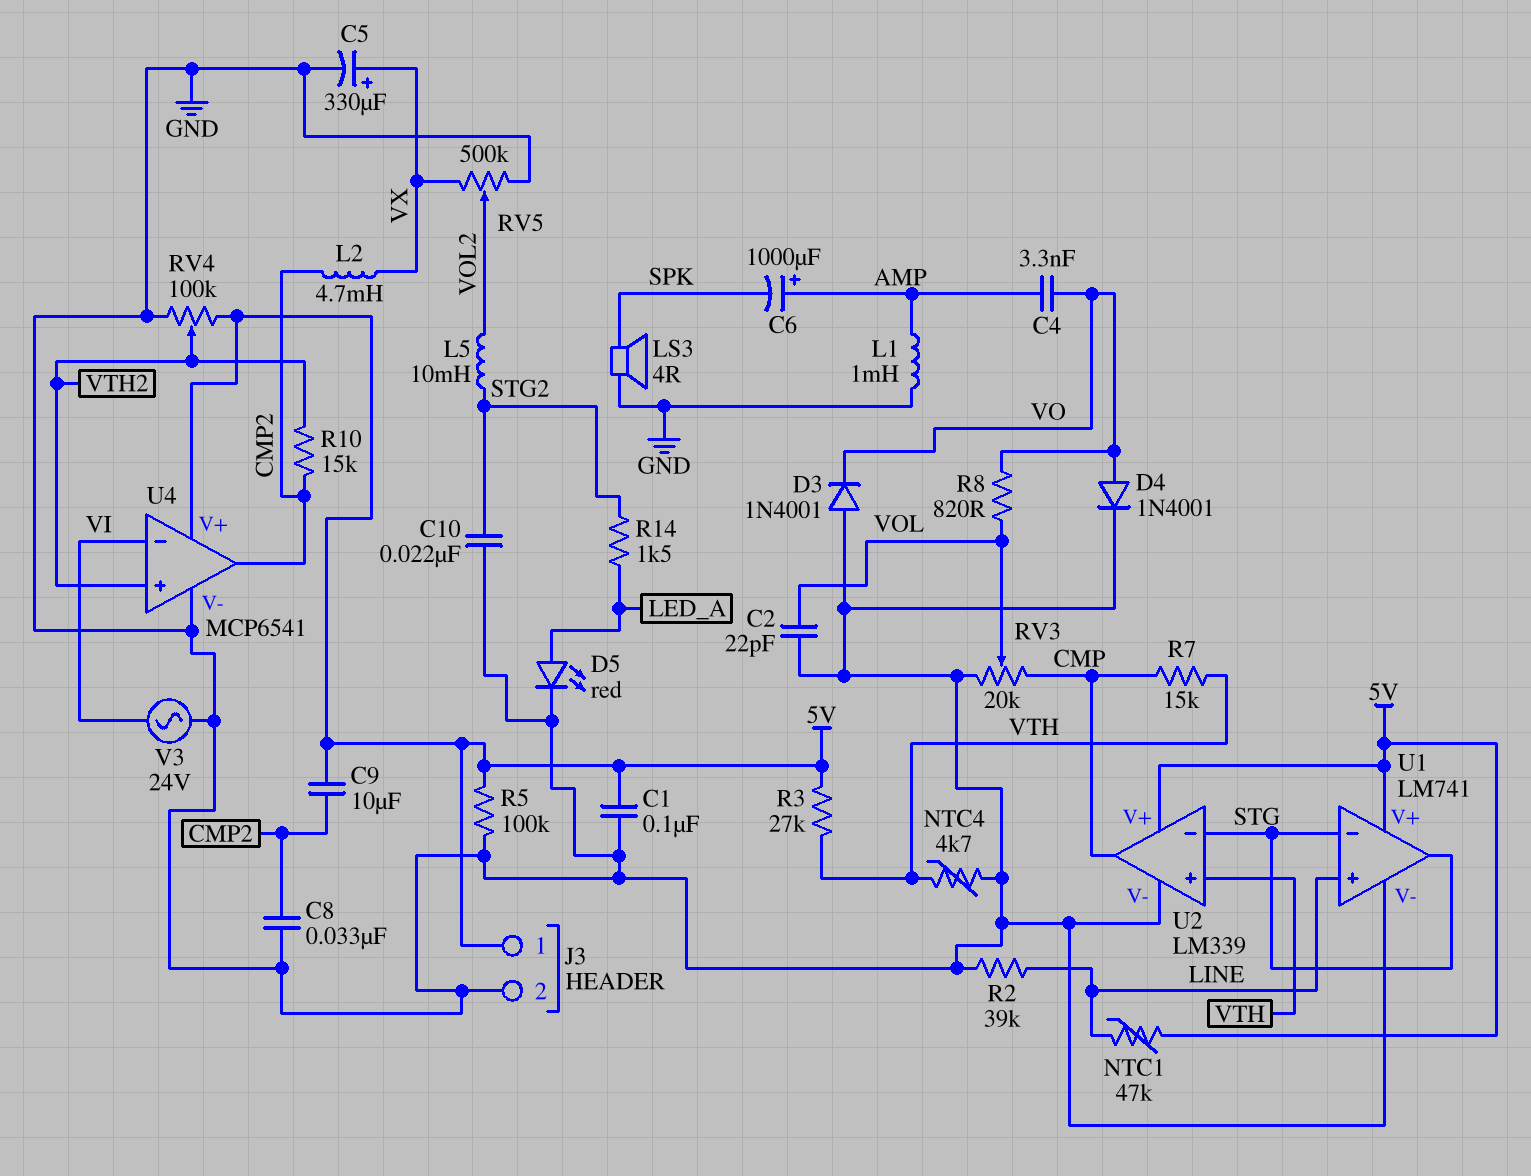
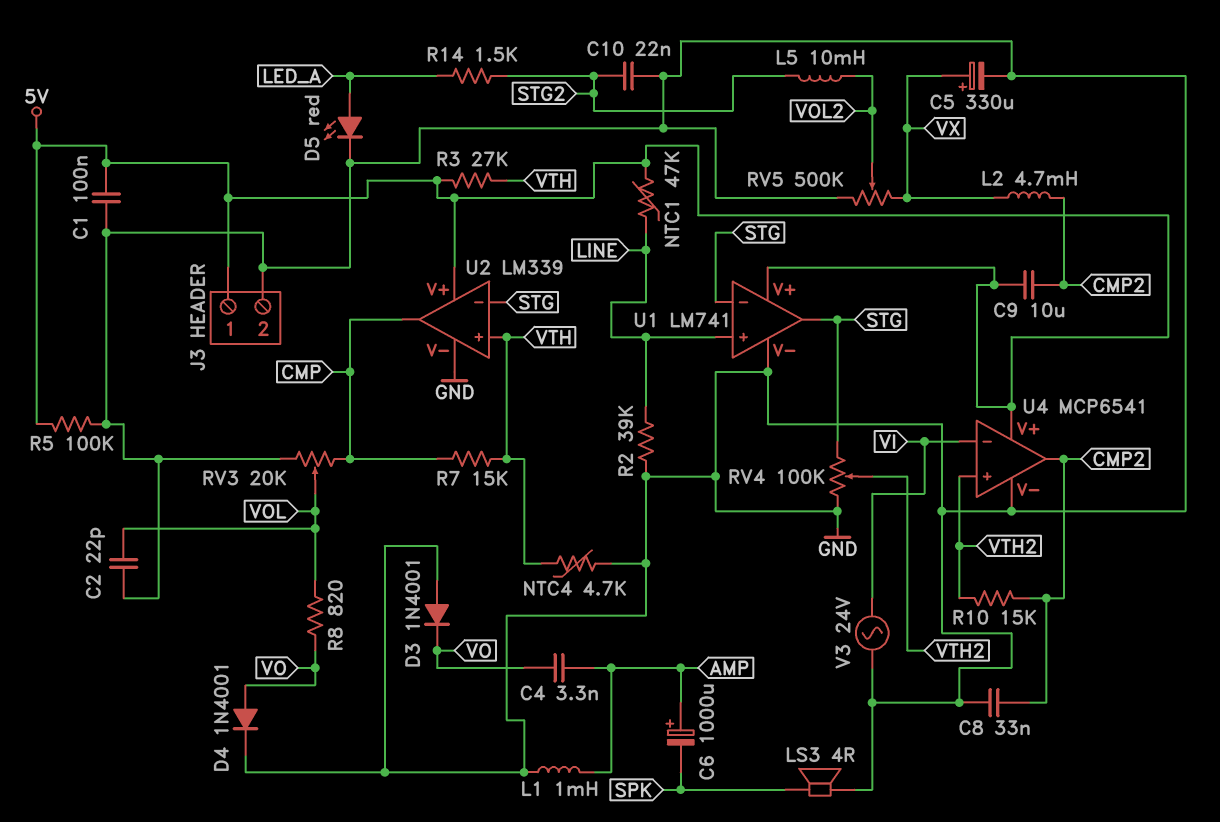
RV4: 100k (5V, GND, wiper VTH2) -> 100k (GND, STG, wiper VTH2)

